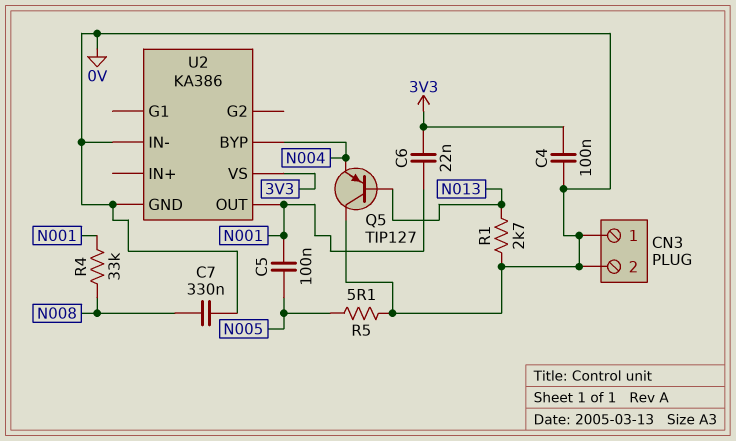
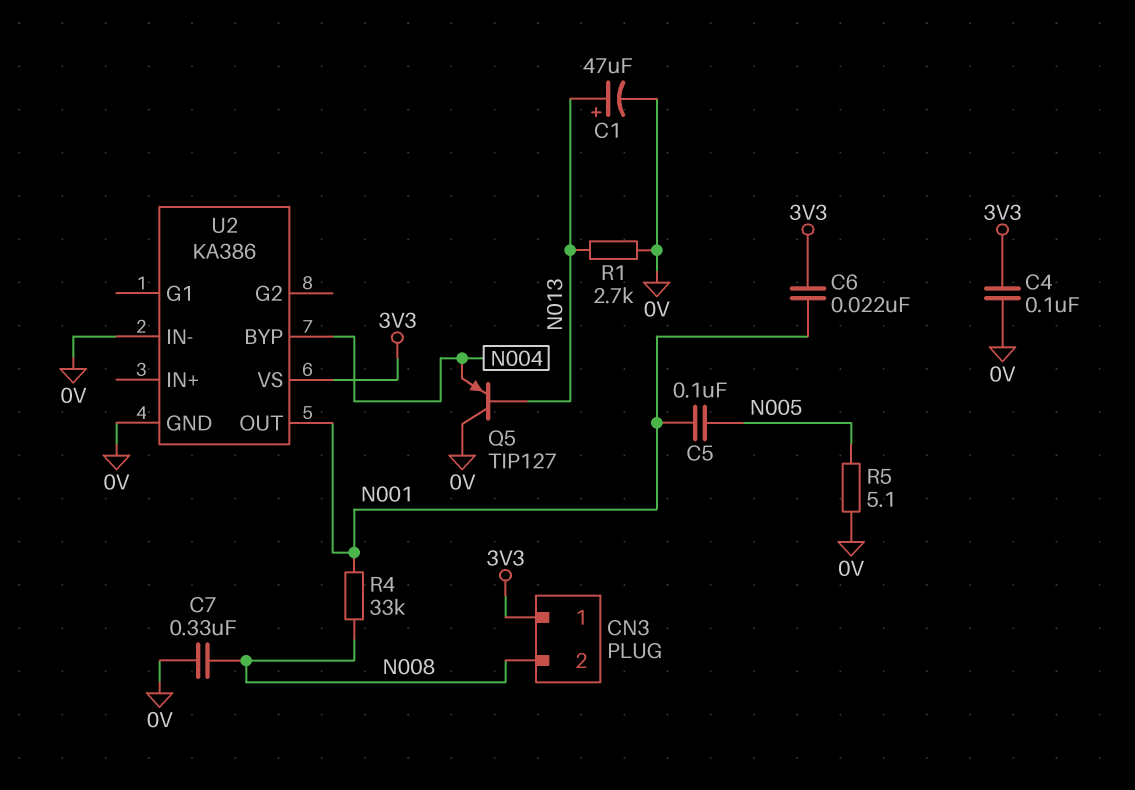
C1: none -> 47uF (plus N013, minus 0V)
CN3 pin 1: 0V -> 3V3
CN3 pin 2: 0V -> N008

